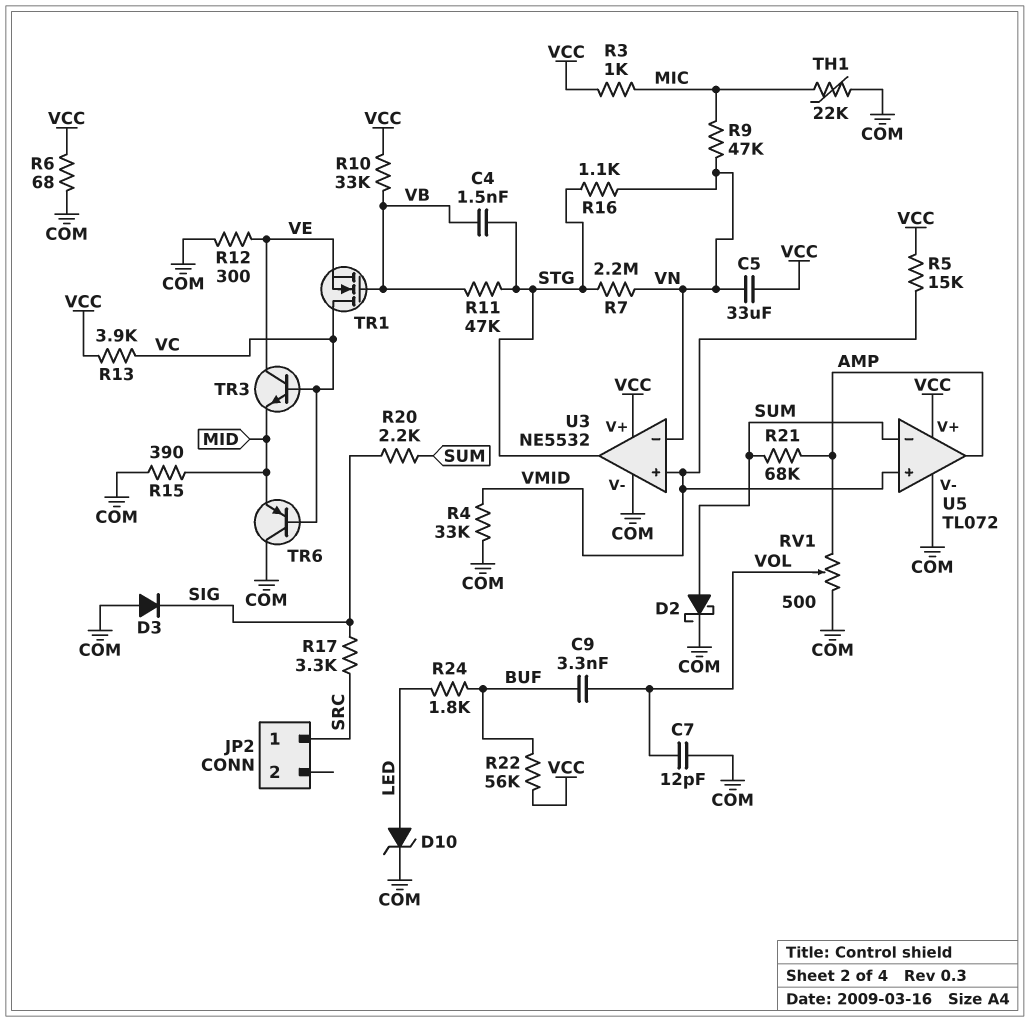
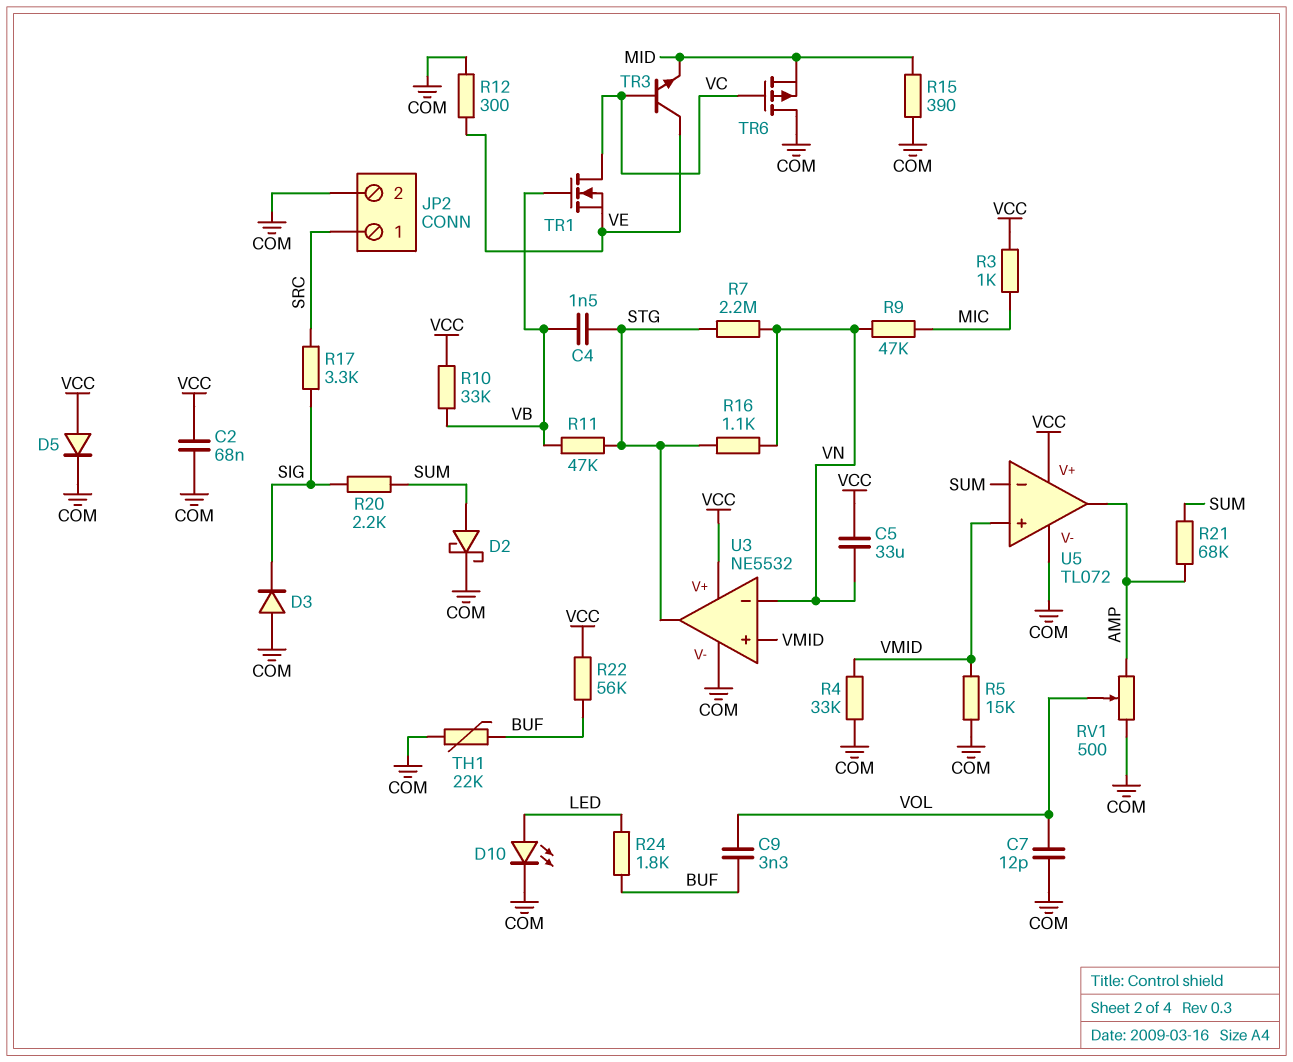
C2: none -> 68nF (COM, VCC)
D5: none -> diode (A VCC, K COM)
D10: zener (A LED, K COM) -> LED (A LED, K COM)
JP2 pin 2: none -> COM
R5: 15k (VCC, VMID) -> 15k (COM, VMID)
R6: 68 (COM, VCC) -> none
R13: 3.9k (VC, VCC) -> none
TH1: 22k (COM, MIC) -> 22k (BUF, COM)
TR6: PNP (B VC, C COM, E MID) -> PMOS (G VC, D COM, S MID)

